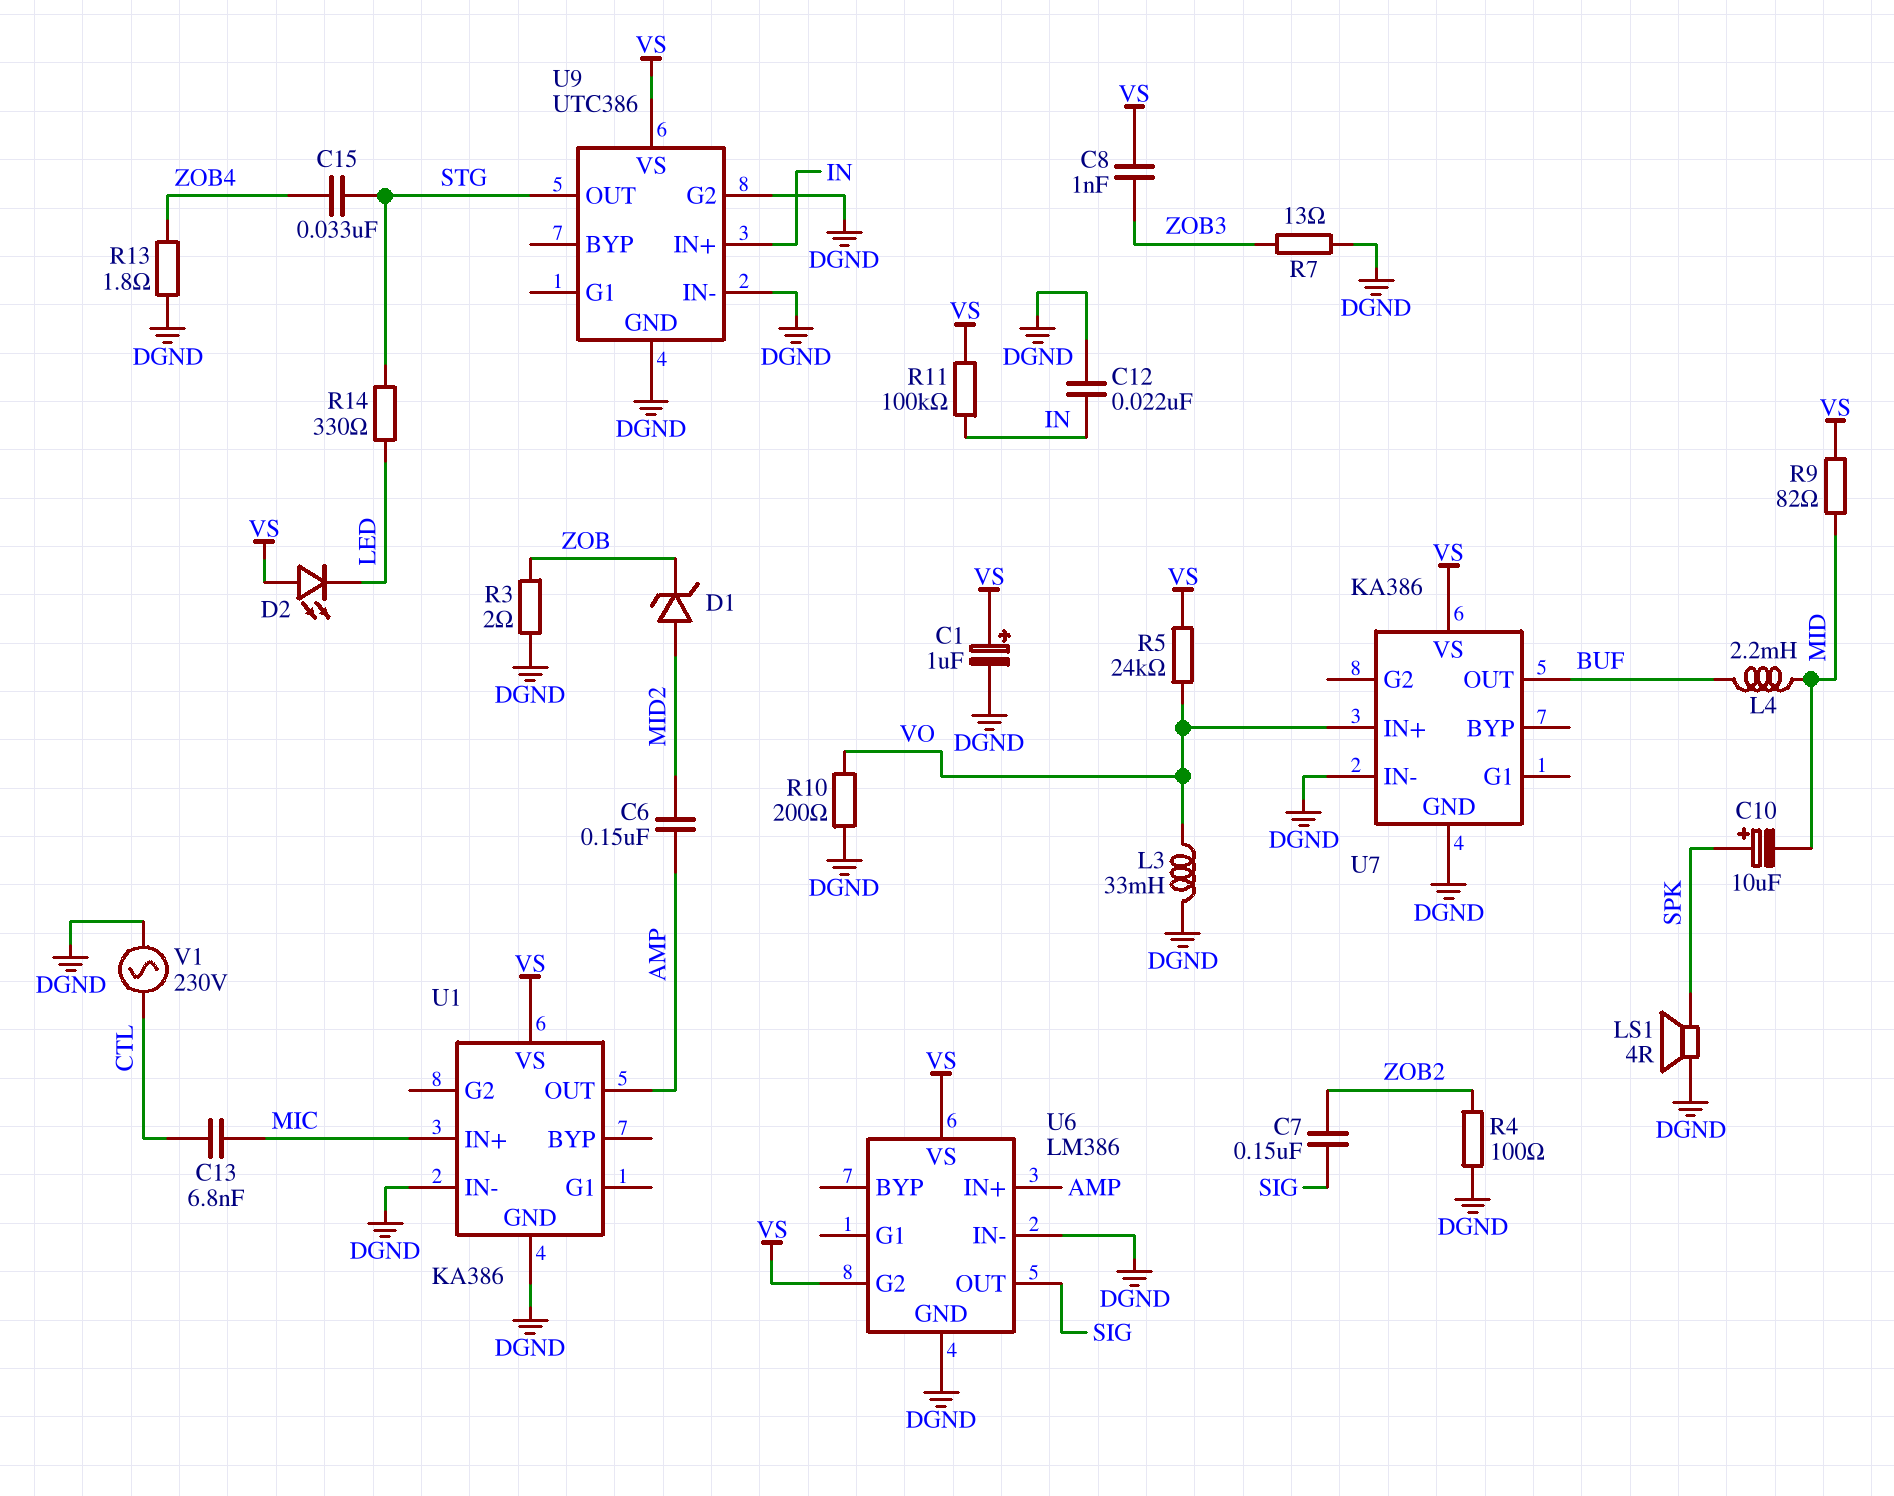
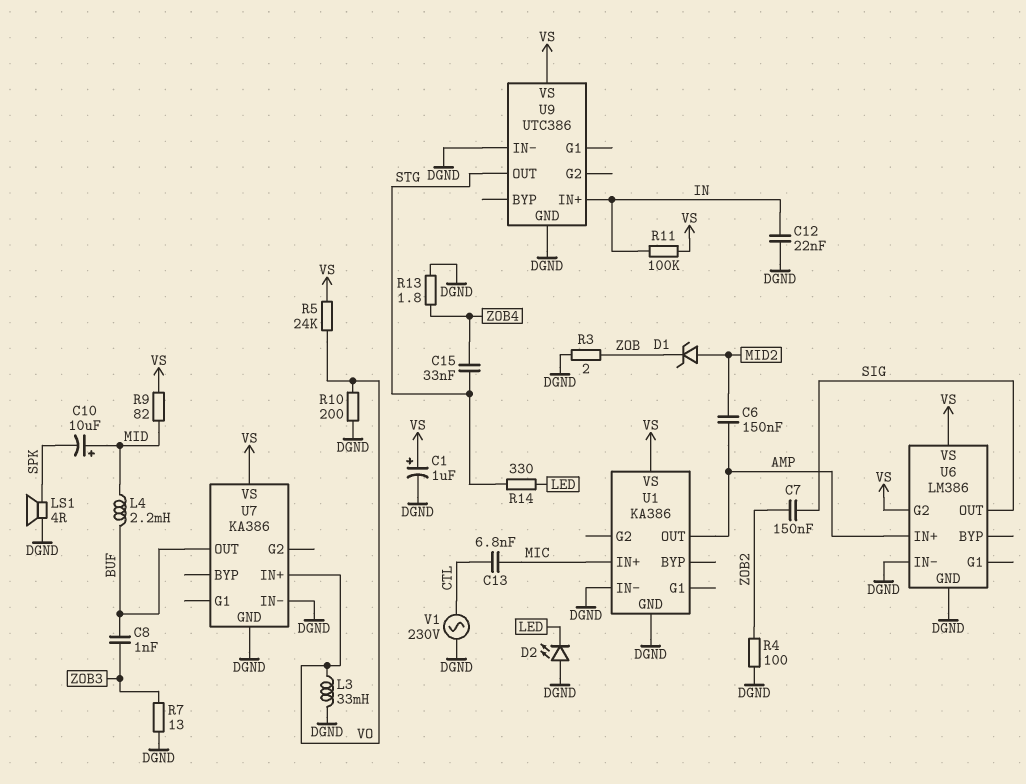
C8: 1nF (VS, ZOB3) -> 1nF (BUF, ZOB3)
C10: 10uF (plus SPK, minus MID) -> 10uF (plus MID, minus SPK)
D2: LED (A VS, K LED) -> LED (A DGND, K LED)
U9 pin G2: DGND -> none

